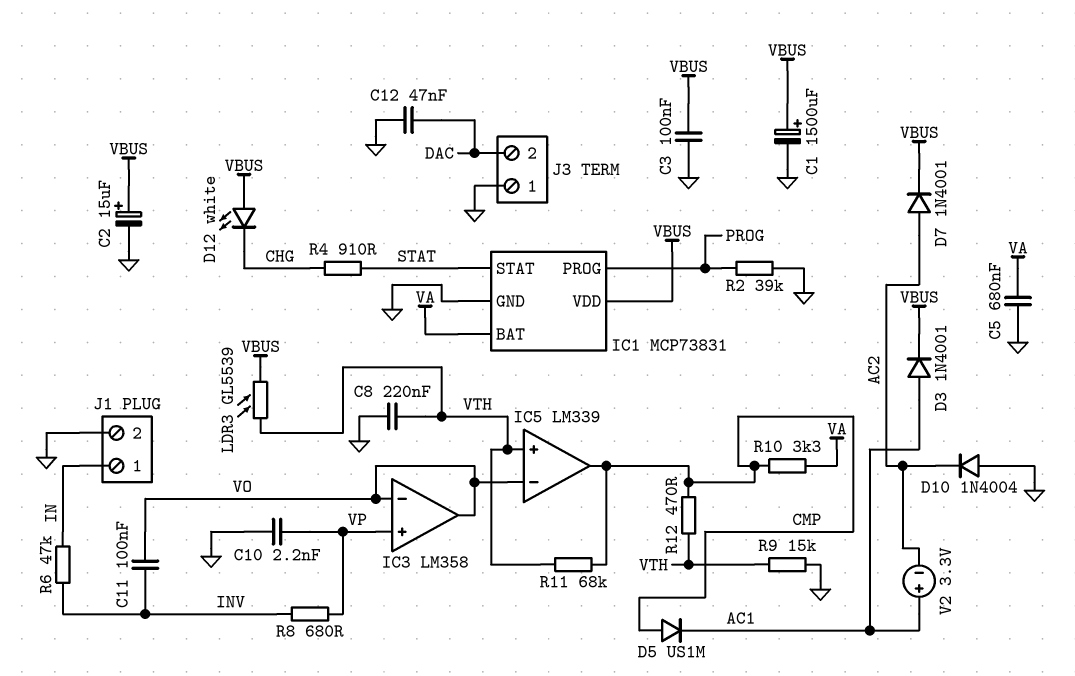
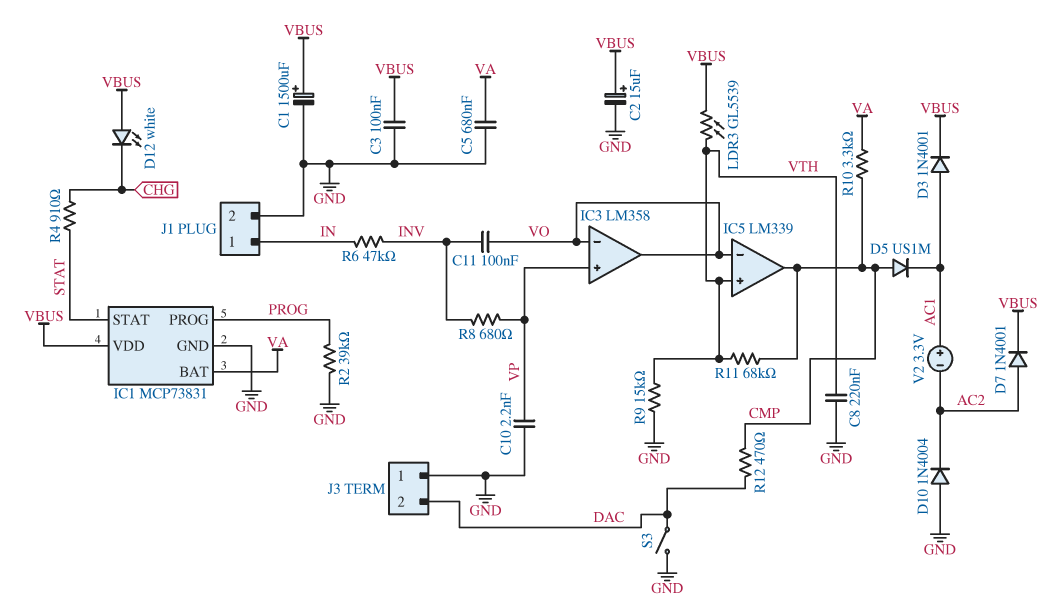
C12: 47nF (DAC, GND) -> none
R12: 470 (CMP, VTH) -> 470 (CMP, DAC)
S3: none -> switch (DAC, GND)

